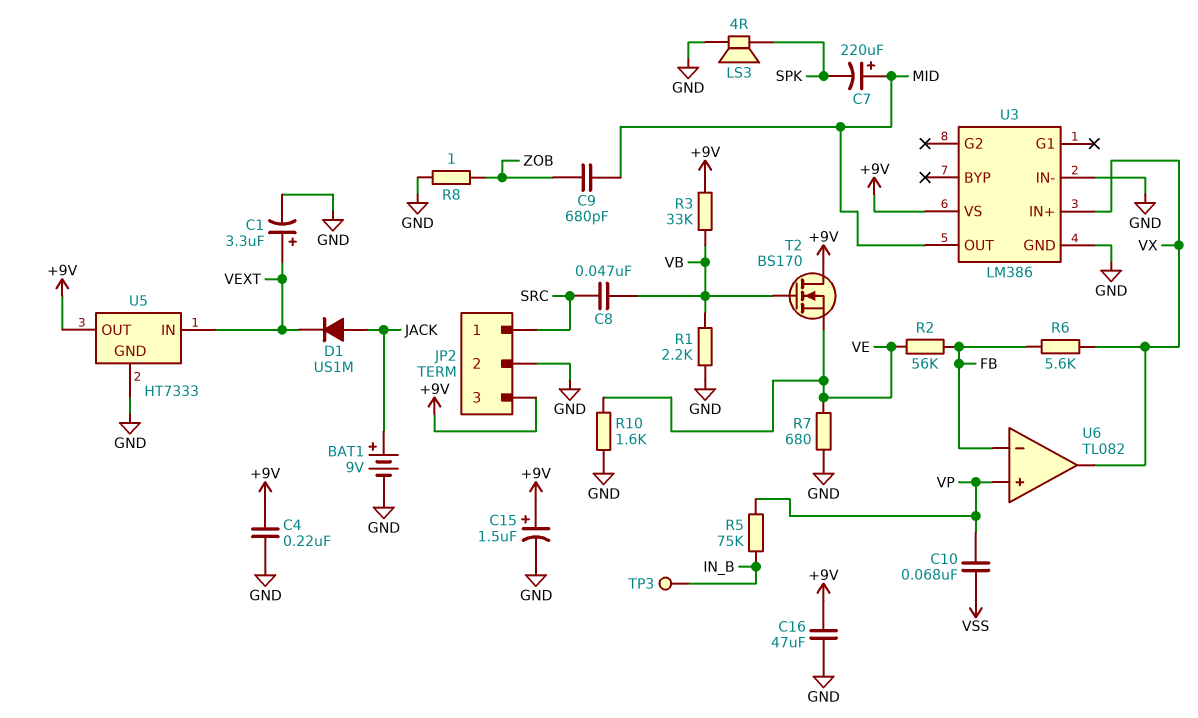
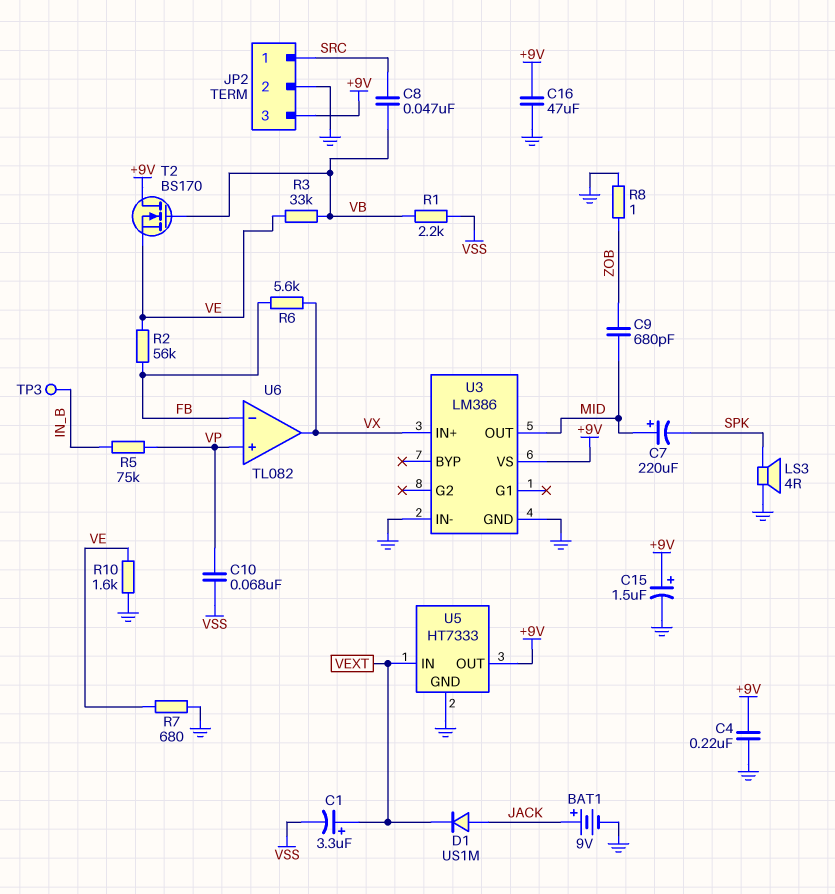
C1: 3.3uF (plus VEXT, minus GND) -> 3.3uF (plus VEXT, minus VSS)
R1: 2.2k (GND, VB) -> 2.2k (VB, VSS)
R3: 33k (+9V, VB) -> 33k (VB, VE)

